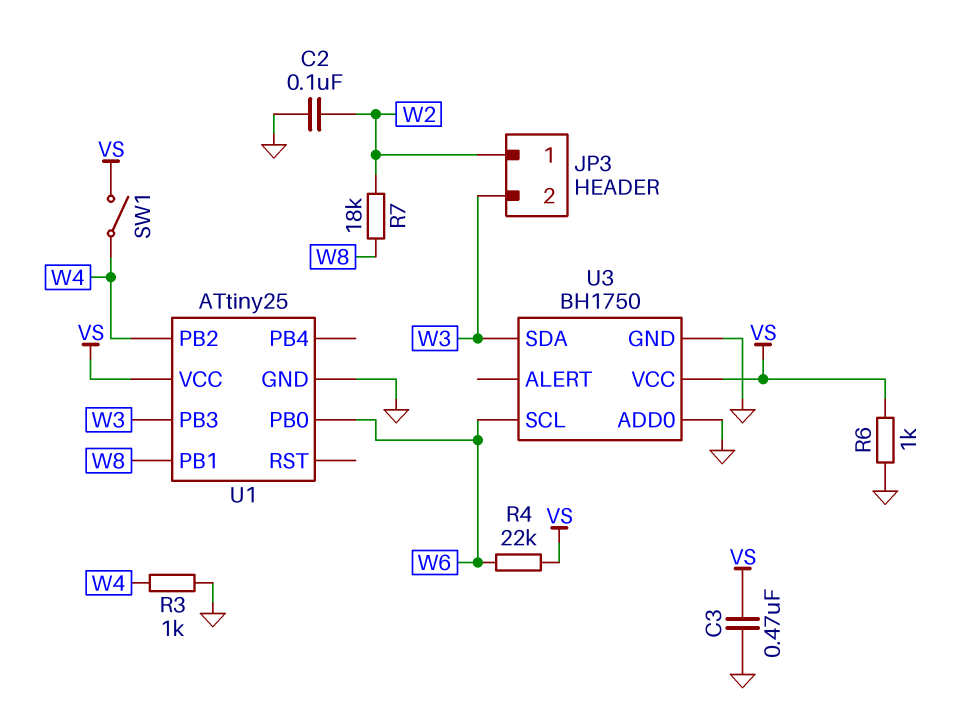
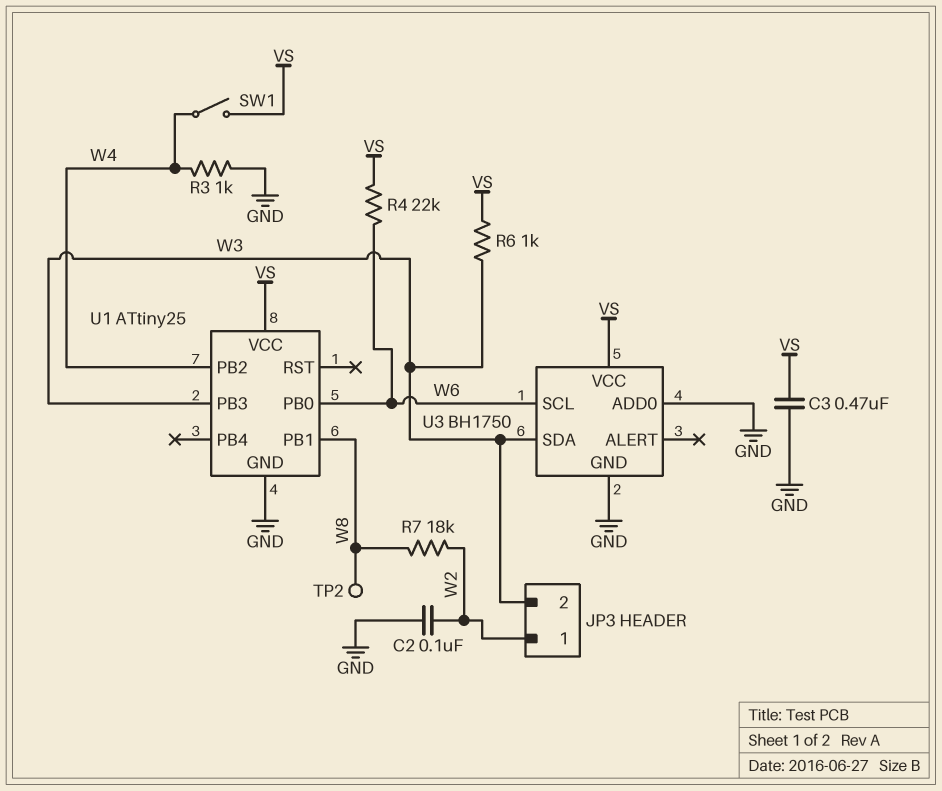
R6: 1k (GND, VS) -> 1k (VS, W3)
TP2: none -> test point (W8)

